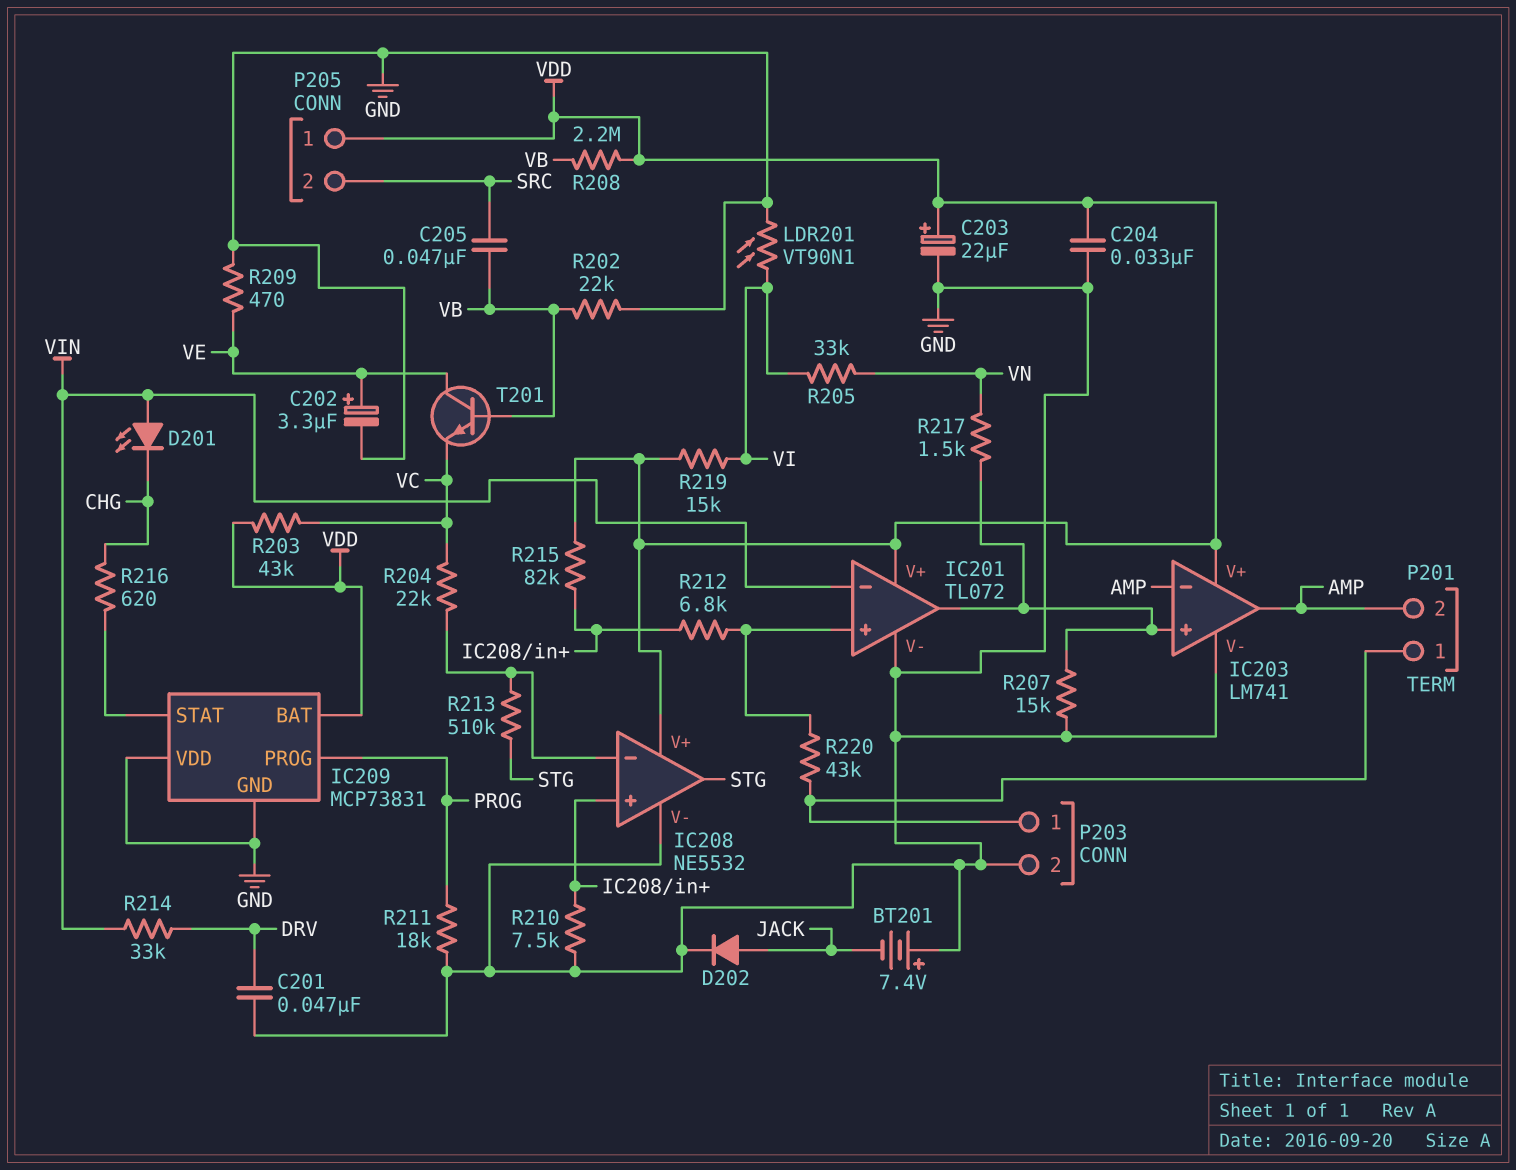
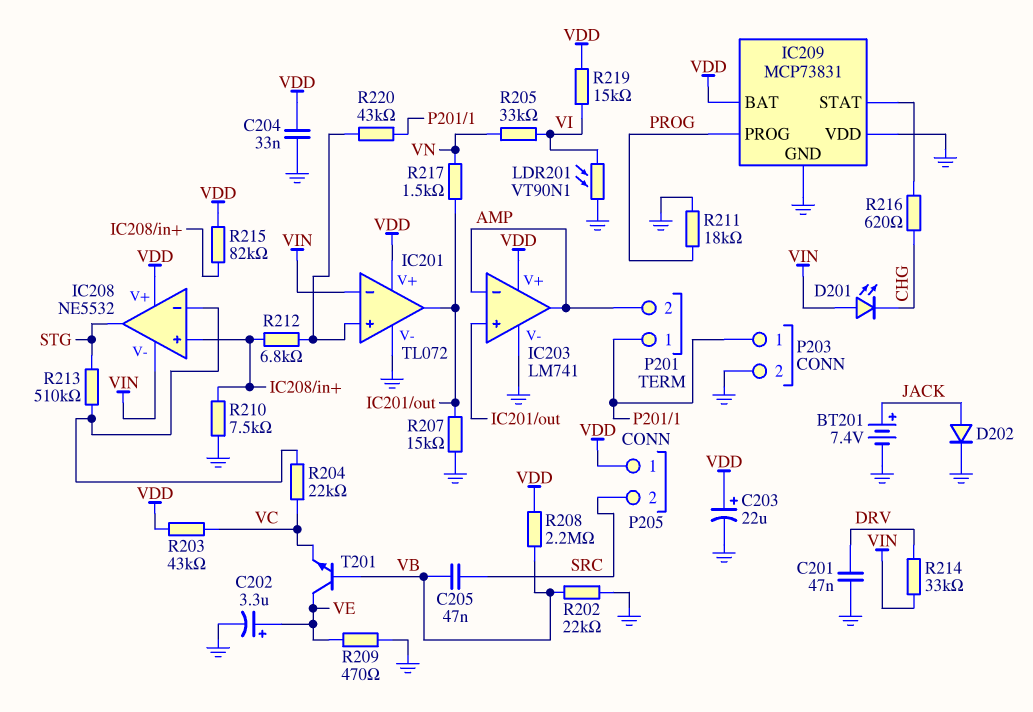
BT201: 7.4V (plus GND, minus JACK) -> 7.4V (plus JACK, minus GND)
IC208 pin V-: GND -> VIN

